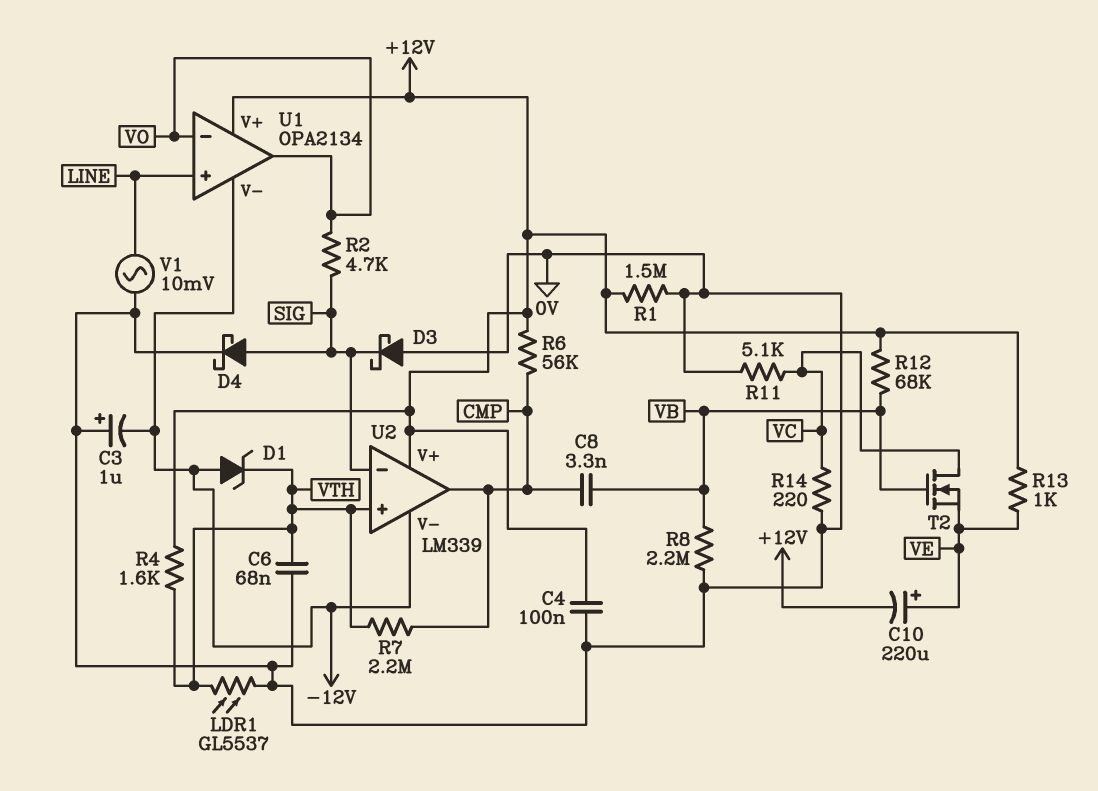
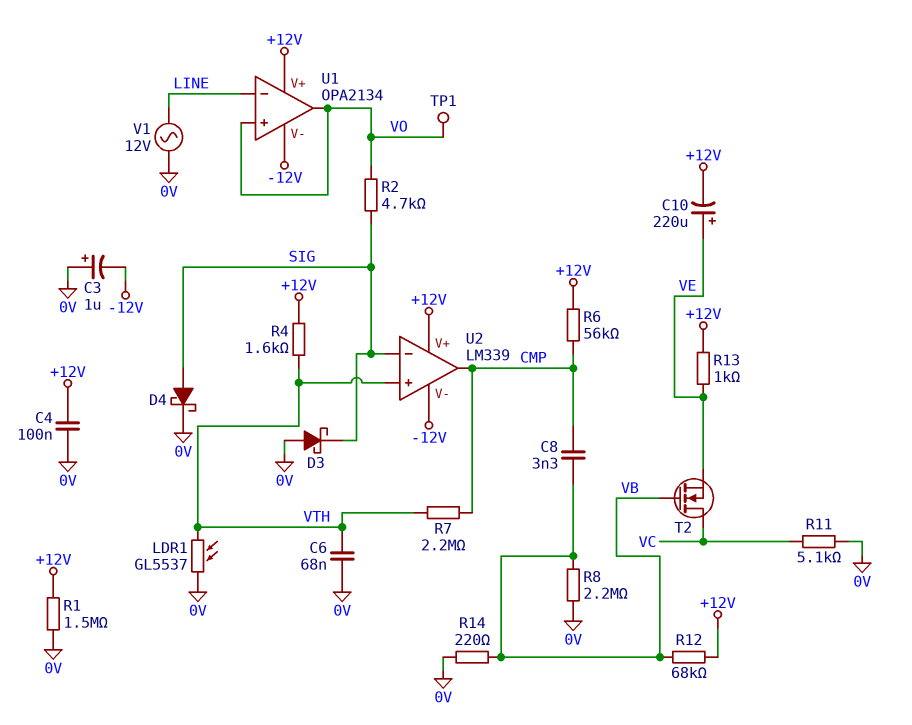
D1: zener (A -12V, K VTH) -> none
R14: 220 (0V, VC) -> 220 (0V, VB)
TP1: none -> test point (VO)
U1 pin in+: LINE -> VO
U1 pin in-: VO -> LINE
V1: AC 10mV (0V, LINE) -> AC 12V (0V, LINE)

